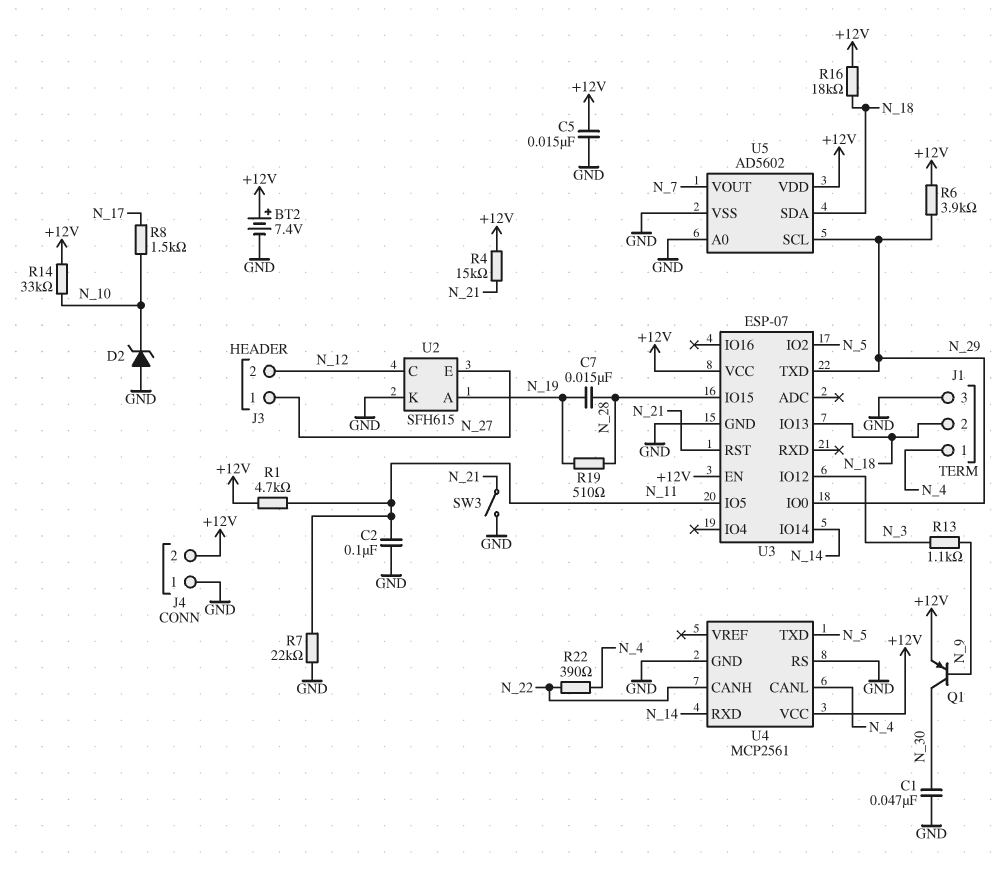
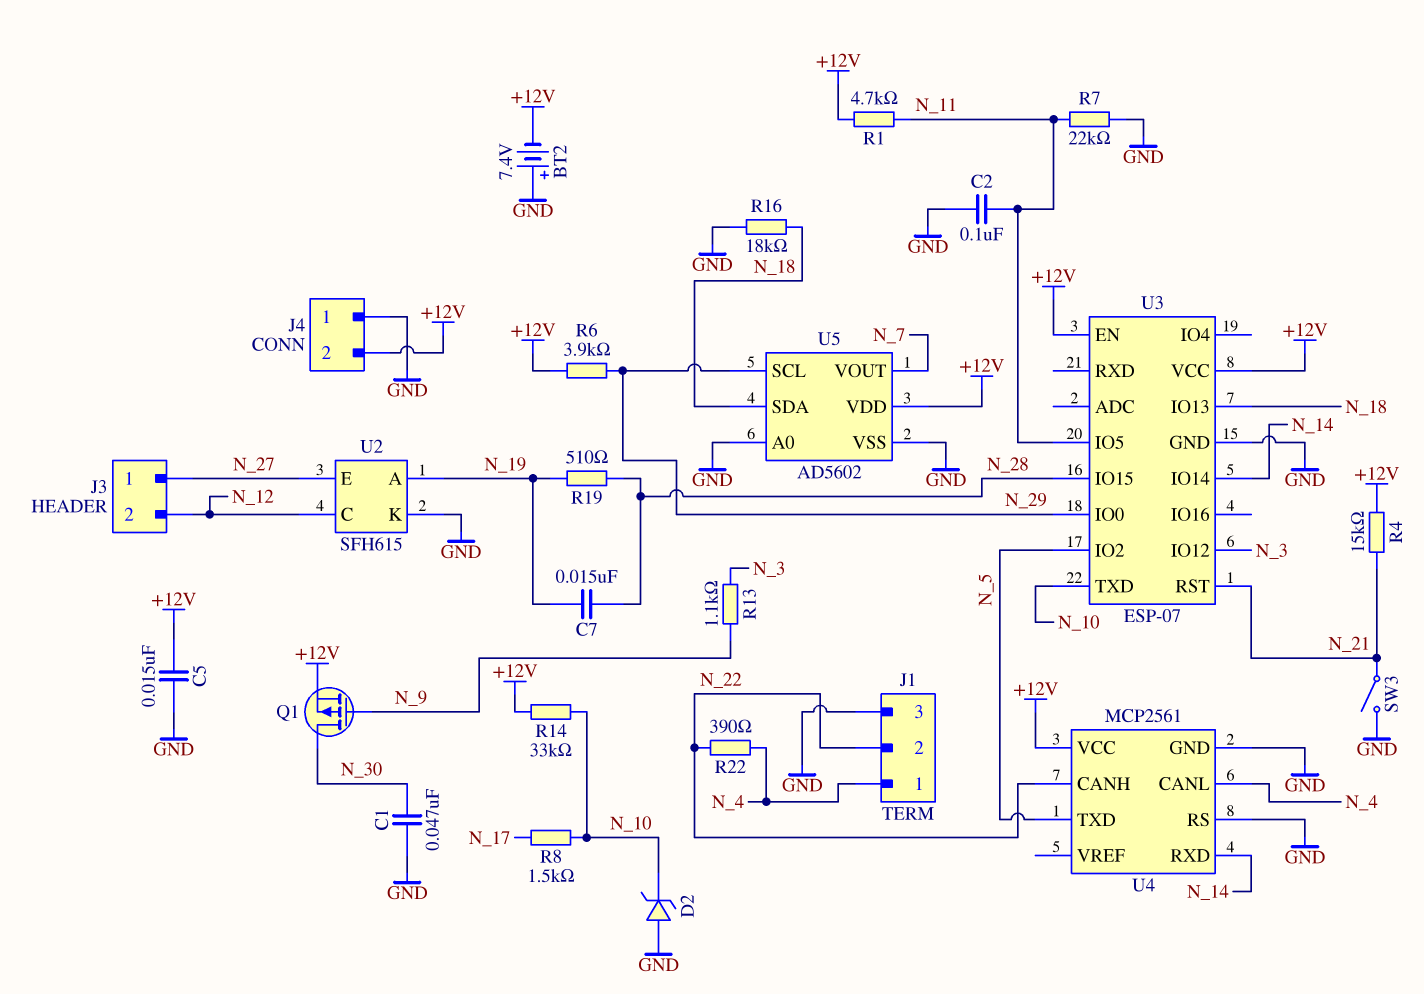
BT2: 7.4V (plus +12V, minus GND) -> 7.4V (plus GND, minus +12V)
J1 pin 2: N_18 -> N_22
Q1: PNP (B N_9, C N_30, E +12V) -> PMOS (G N_9, D N_30, S +12V)
R16: 18k (+12V, N_18) -> 18k (GND, N_18)
U3 pin TXD: N_29 -> N_10

